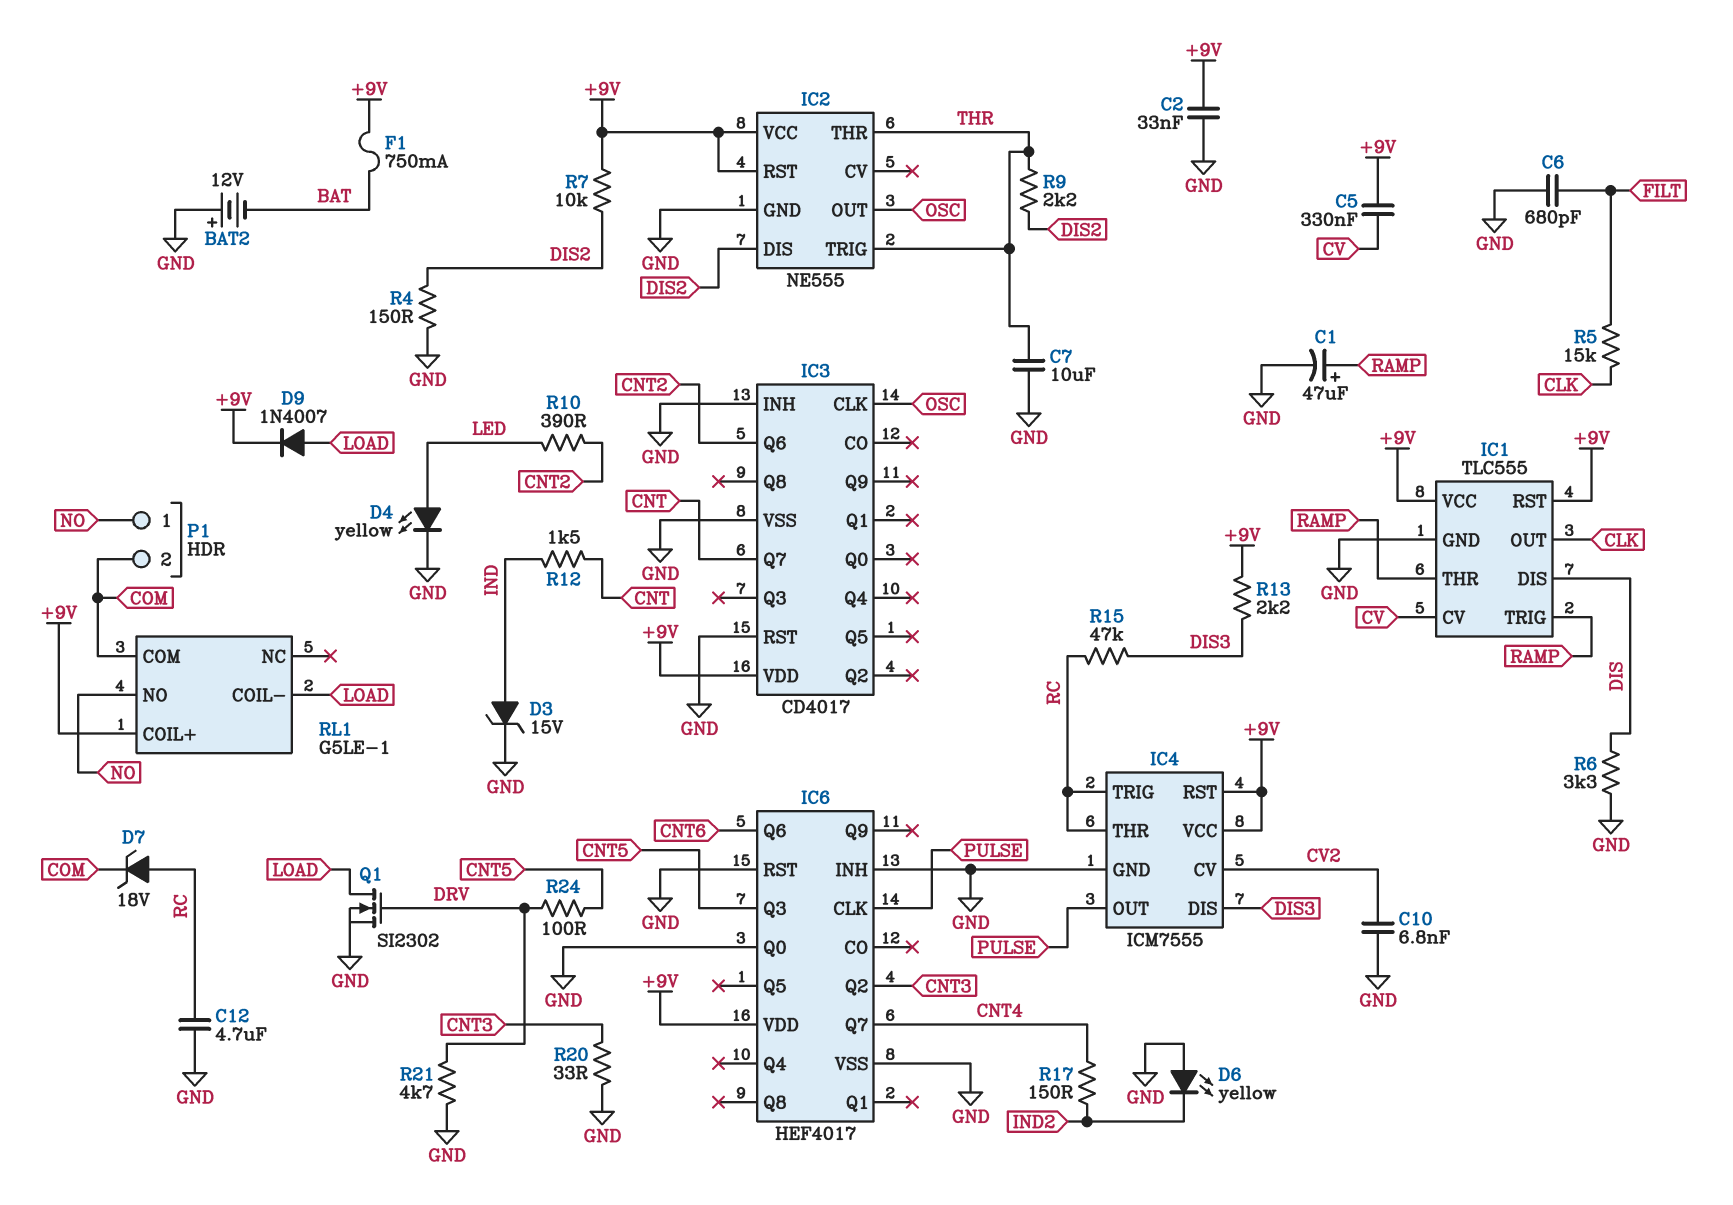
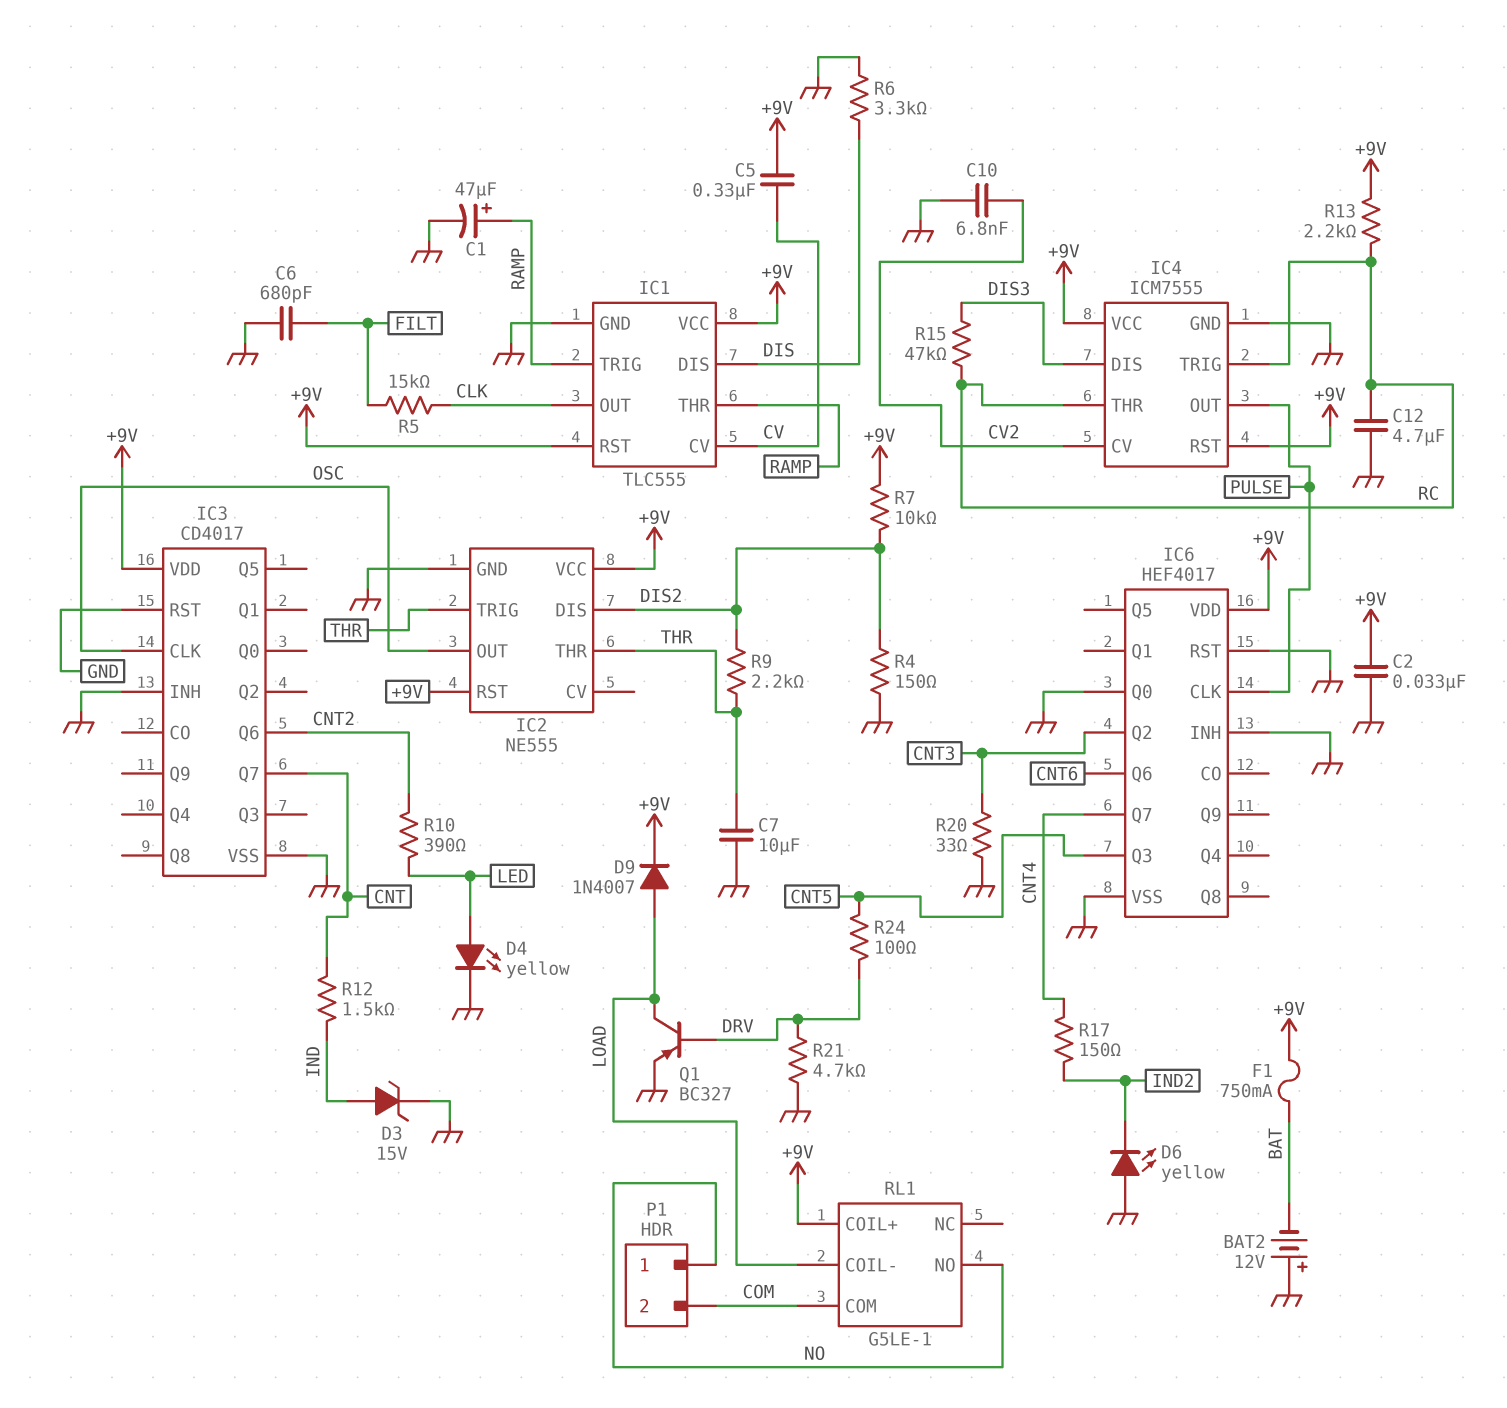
D7: zener 18V (A RC, K COM) -> none
Q1: NMOS SI2302 (G DRV, D LOAD, S GND) -> PNP BC327 (B DRV, C LOAD, E GND)
R13: 2.2k (+9V, DIS3) -> 2.2k (+9V, RC)

